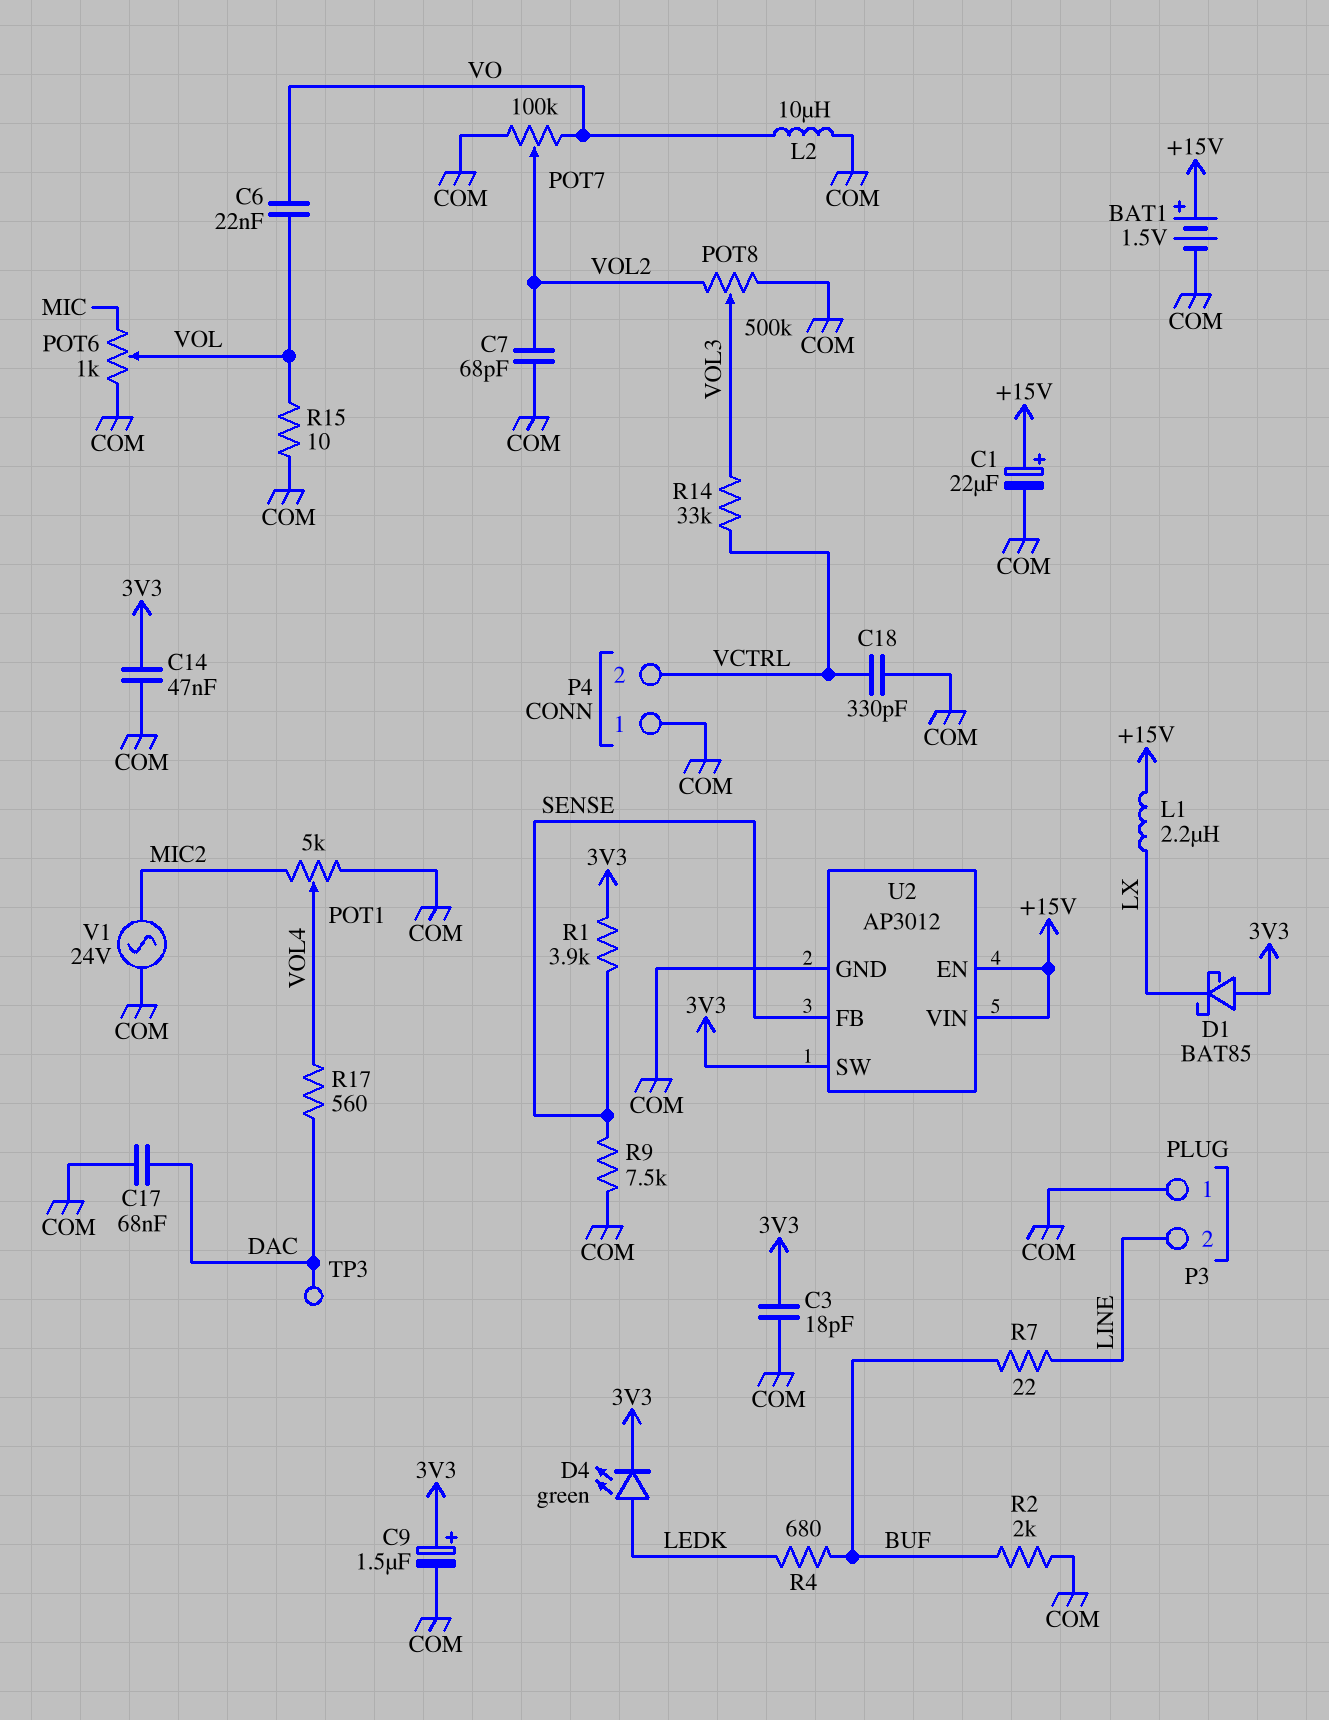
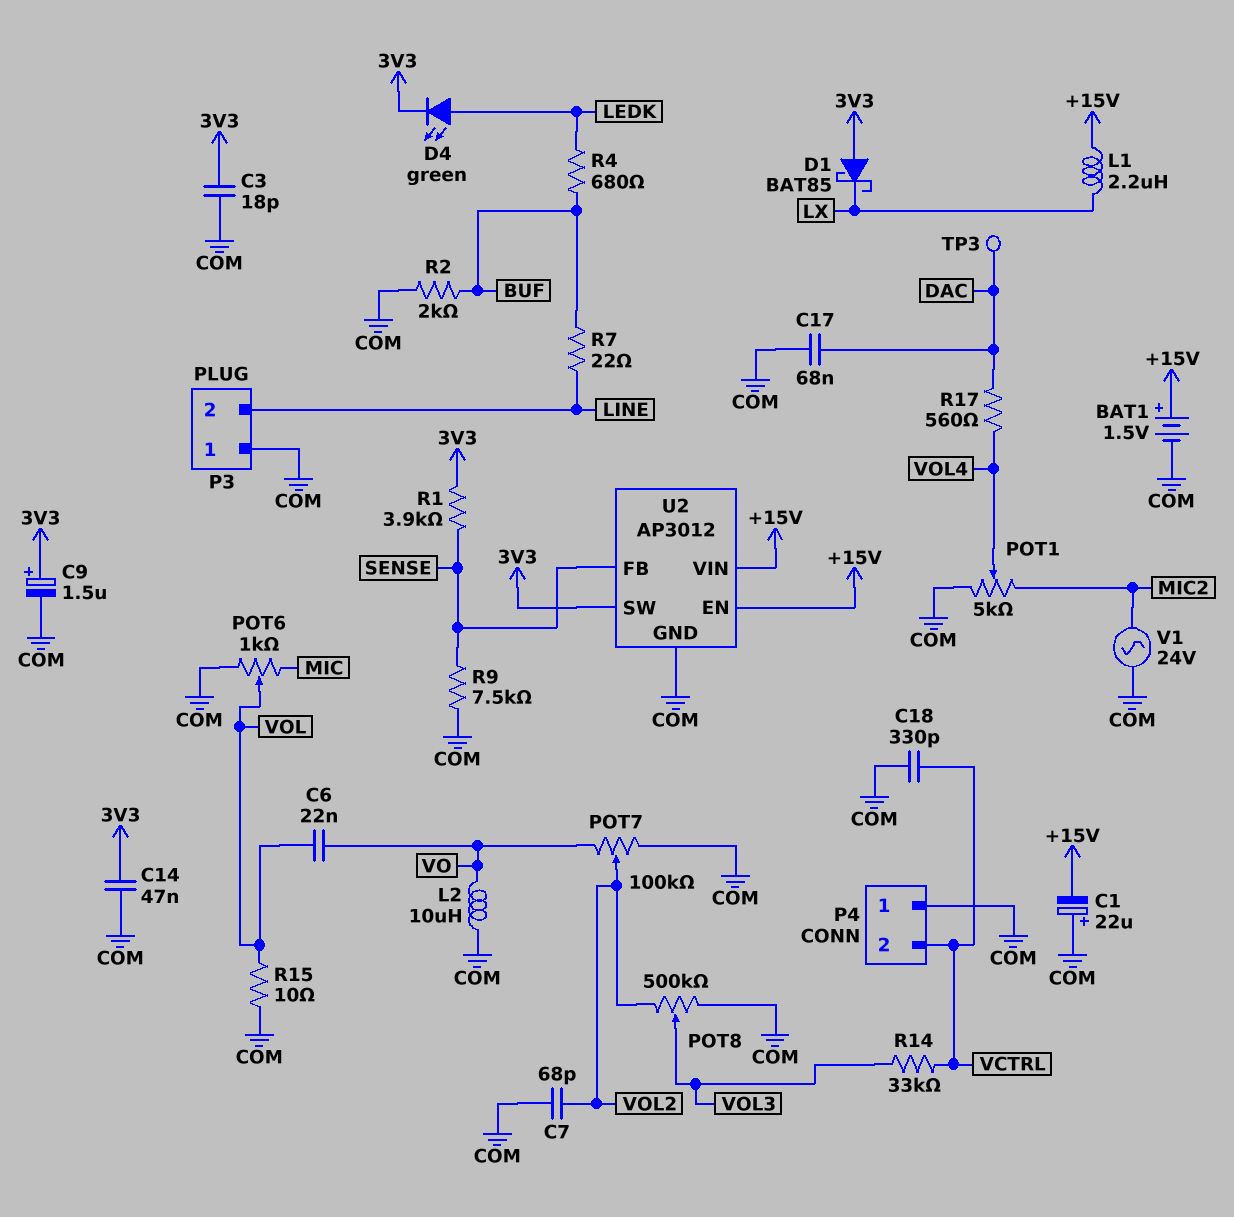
C1: 22uF (plus +15V, minus COM) -> 22uF (plus COM, minus +15V)

